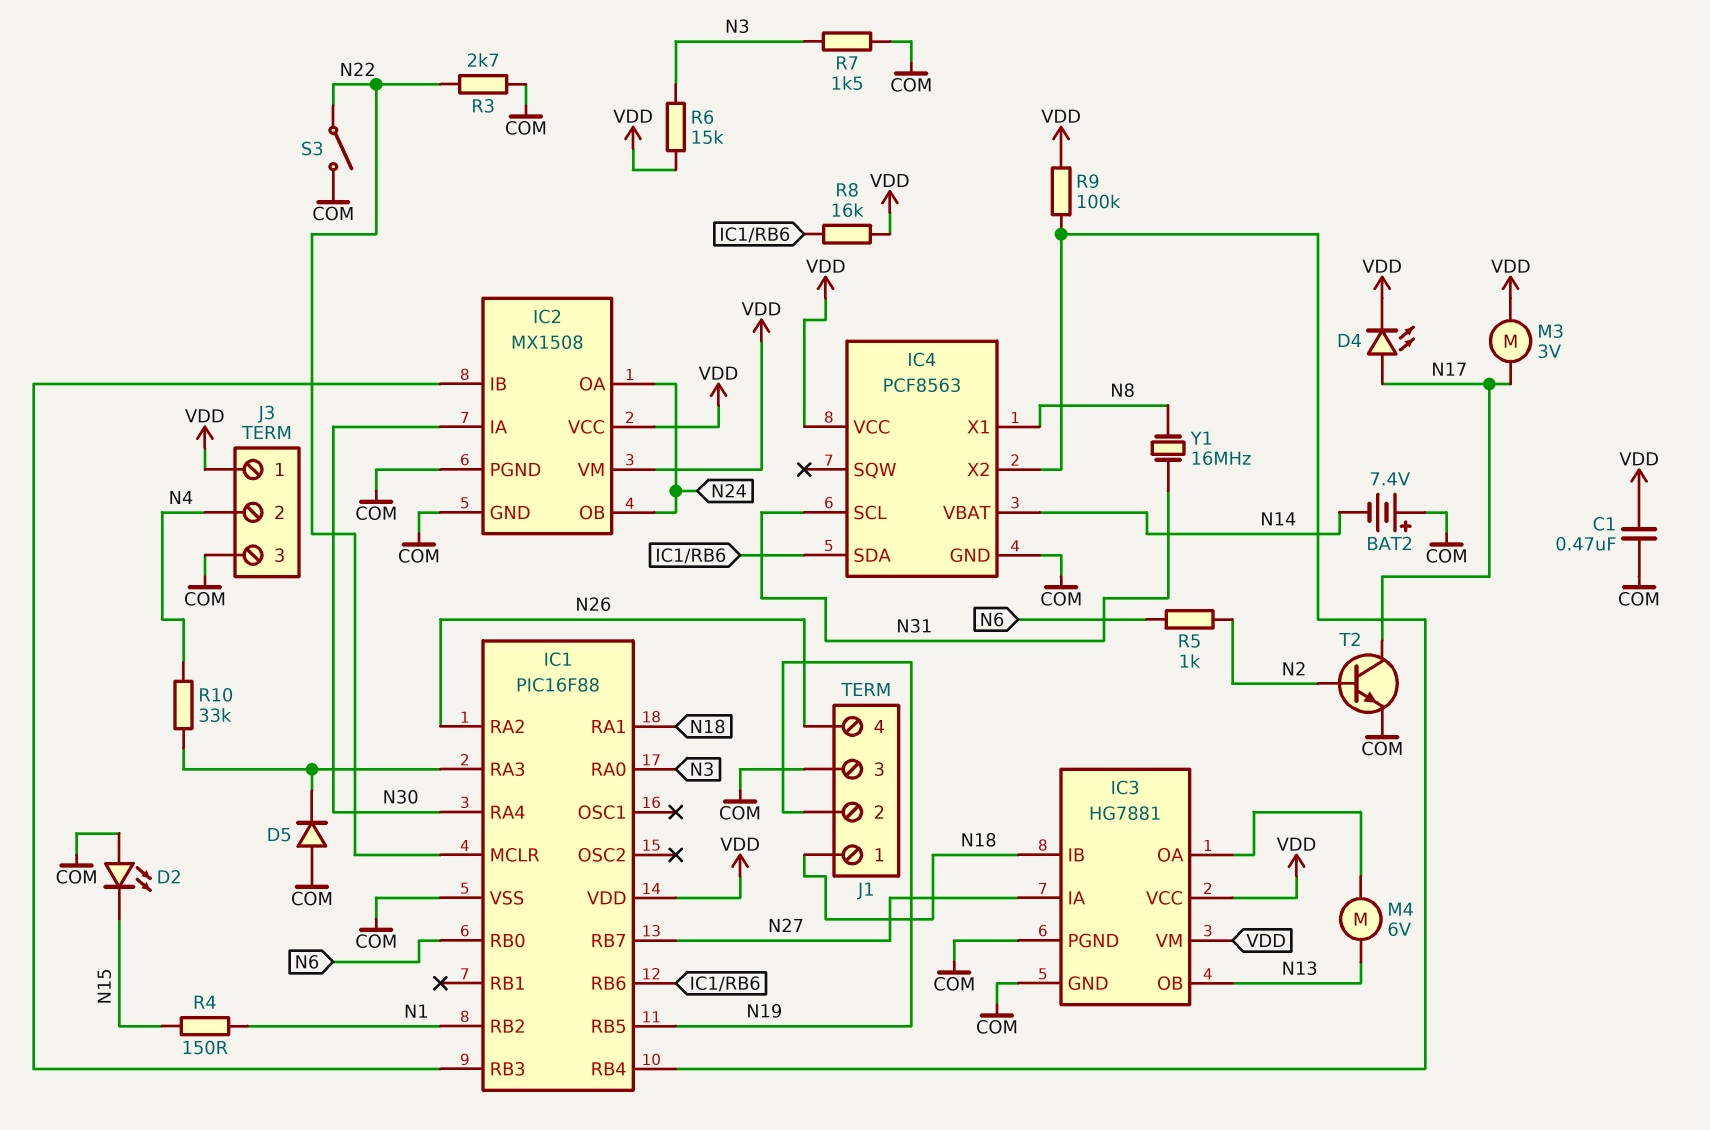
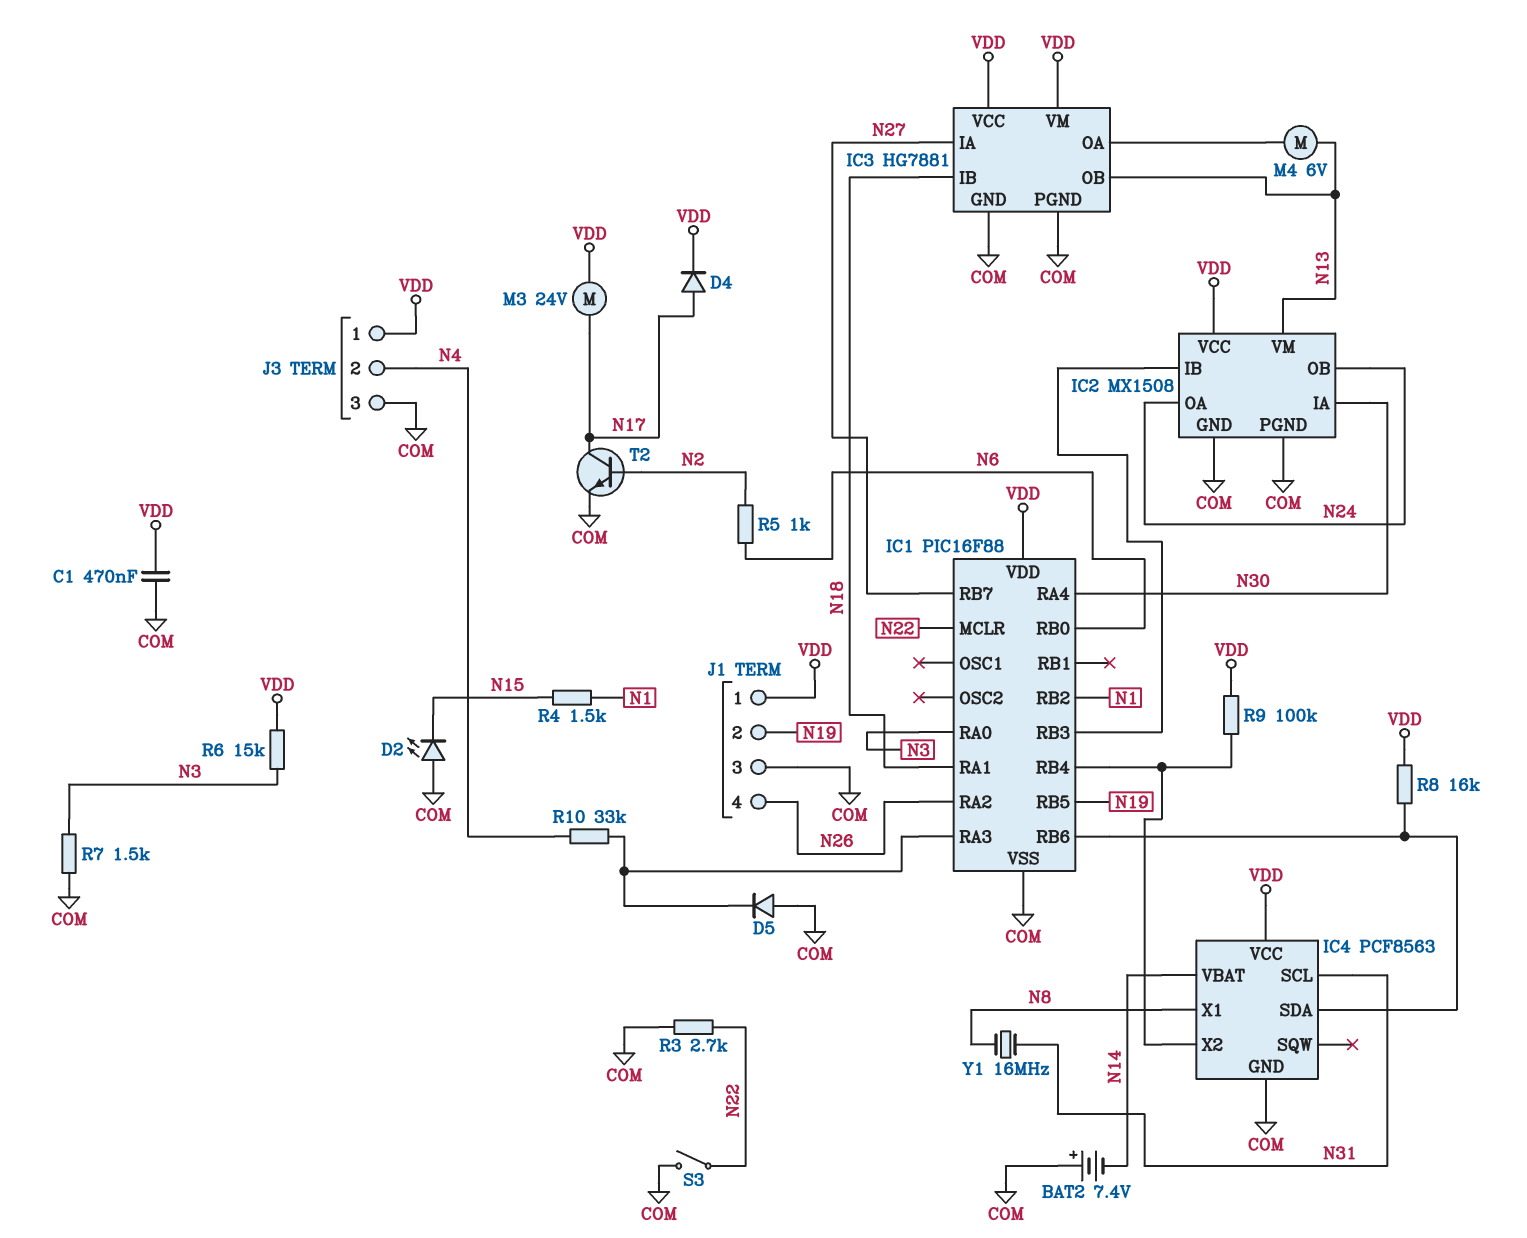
D4: LED (A N17, K VDD) -> diode (A N17, K VDD)
IC2 pin VM: VDD -> N13
J1 pin 1: N18 -> VDD
M3: motor 3V (N17, VDD) -> motor 24V (N17, VDD)
R4: 150 (N1, N15) -> 1.5k (N1, N15)

